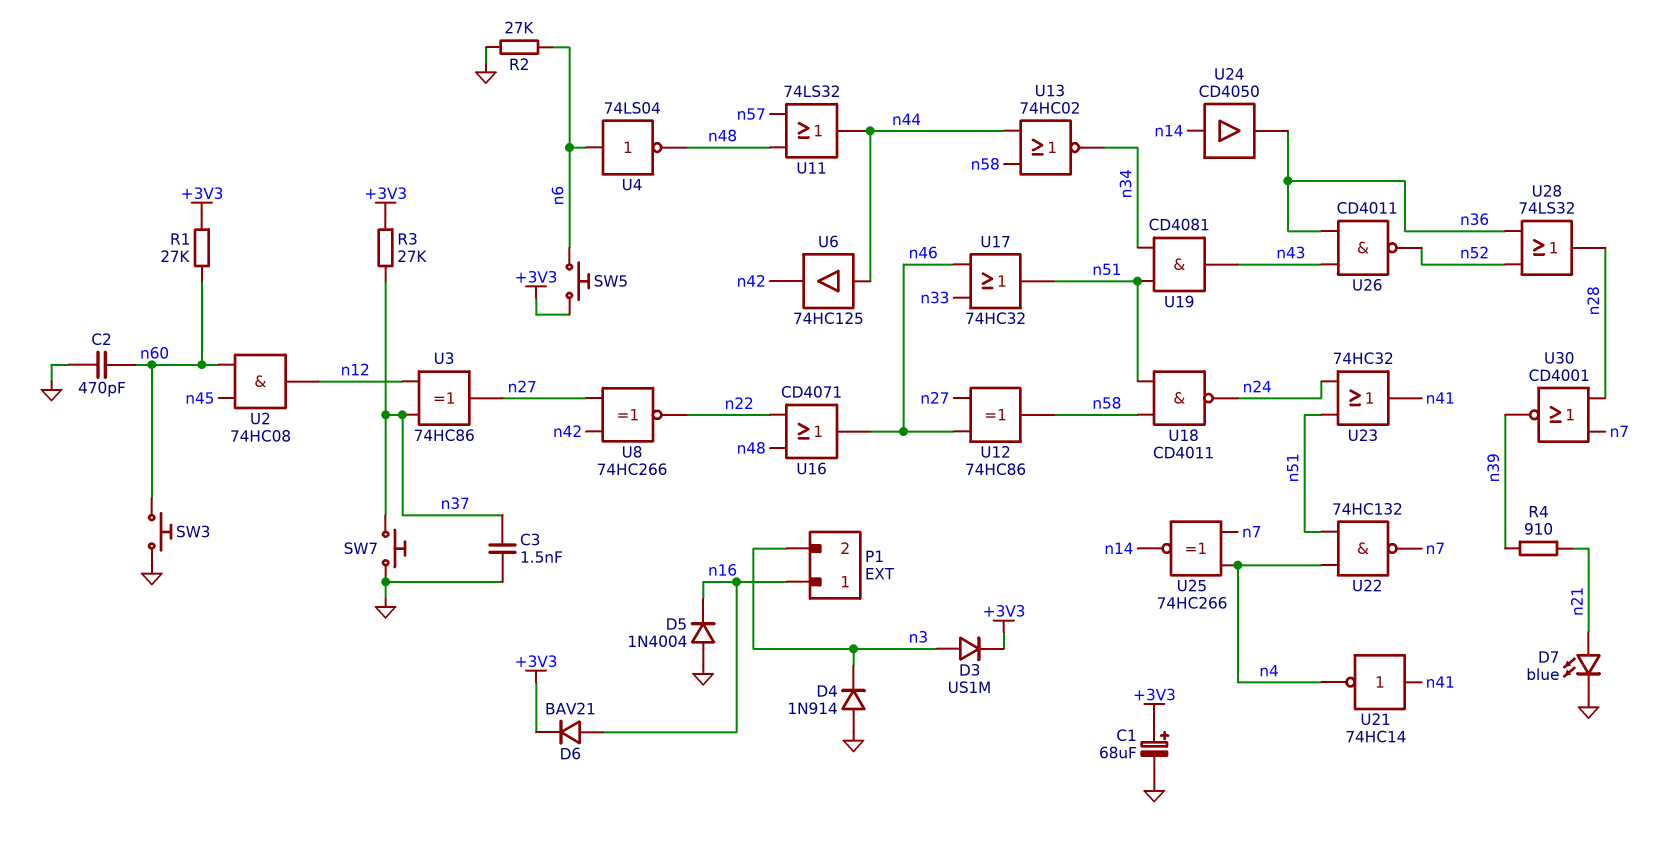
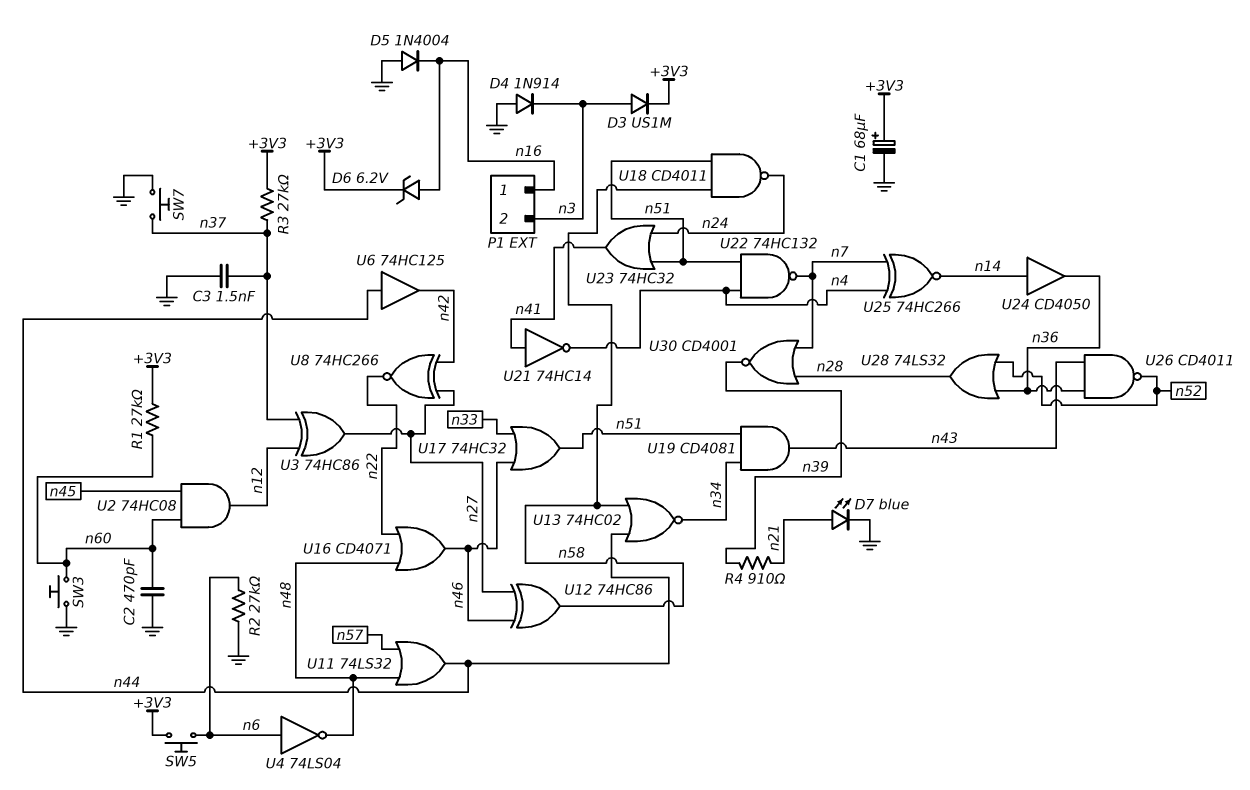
D6: diode BAV21 (A n16, K +3V3) -> zener 6.2V (A n16, K +3V3)

